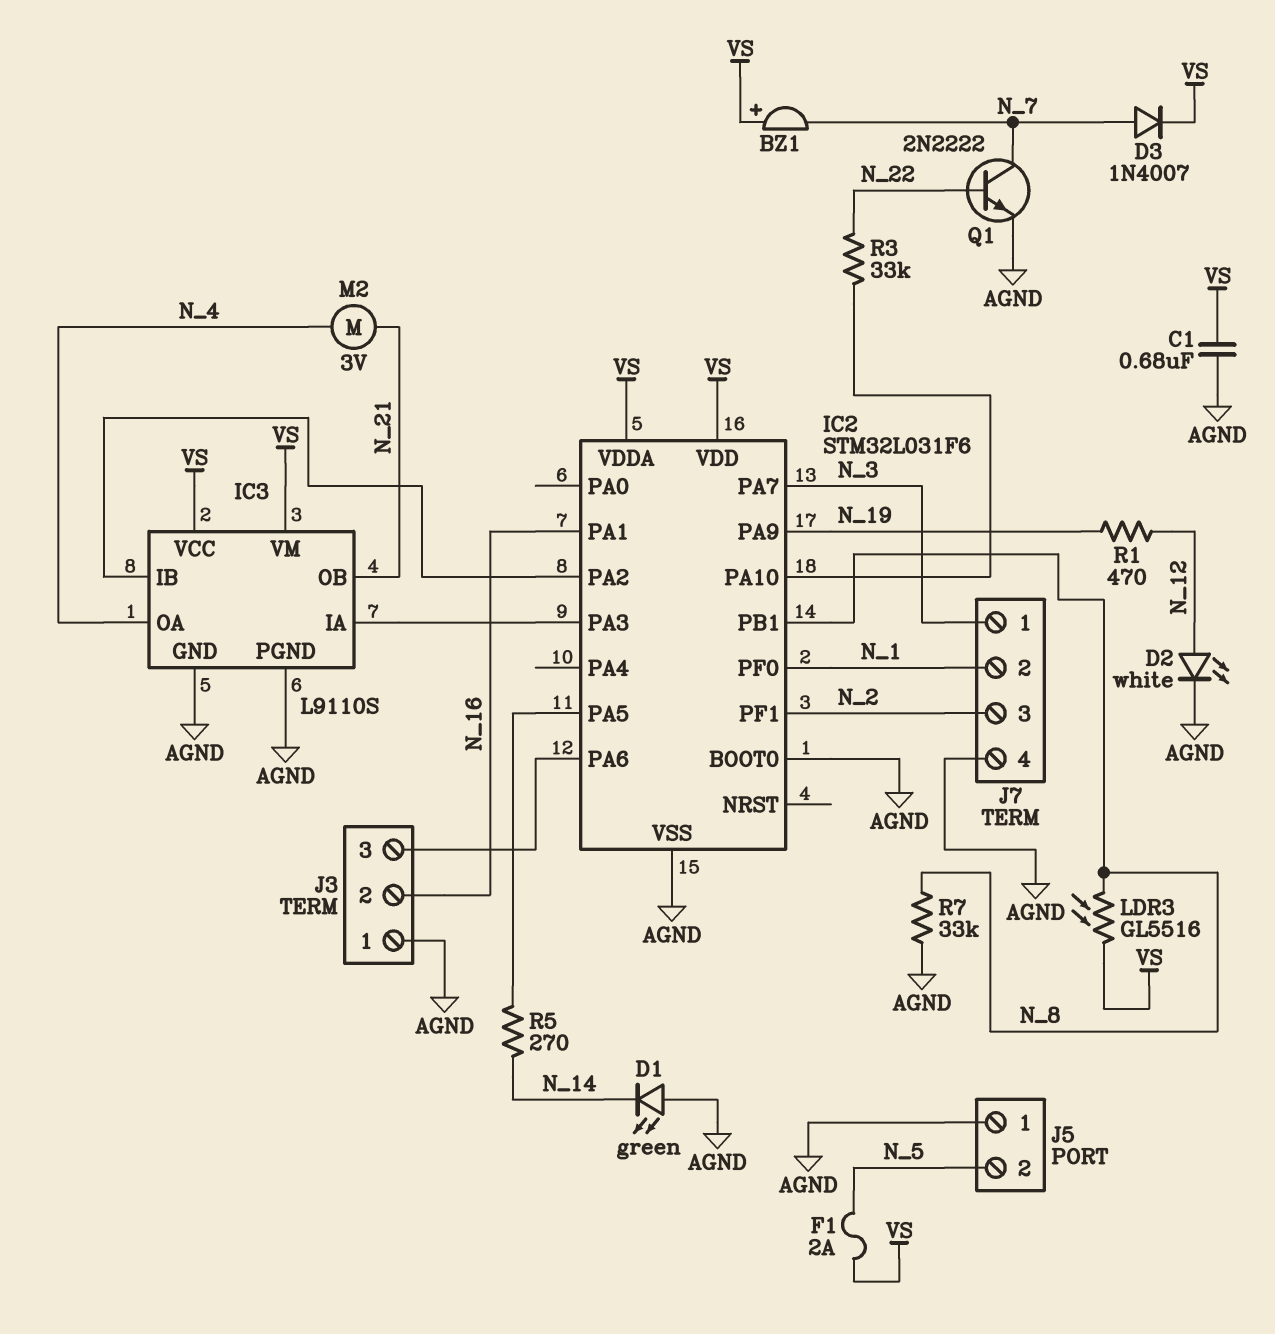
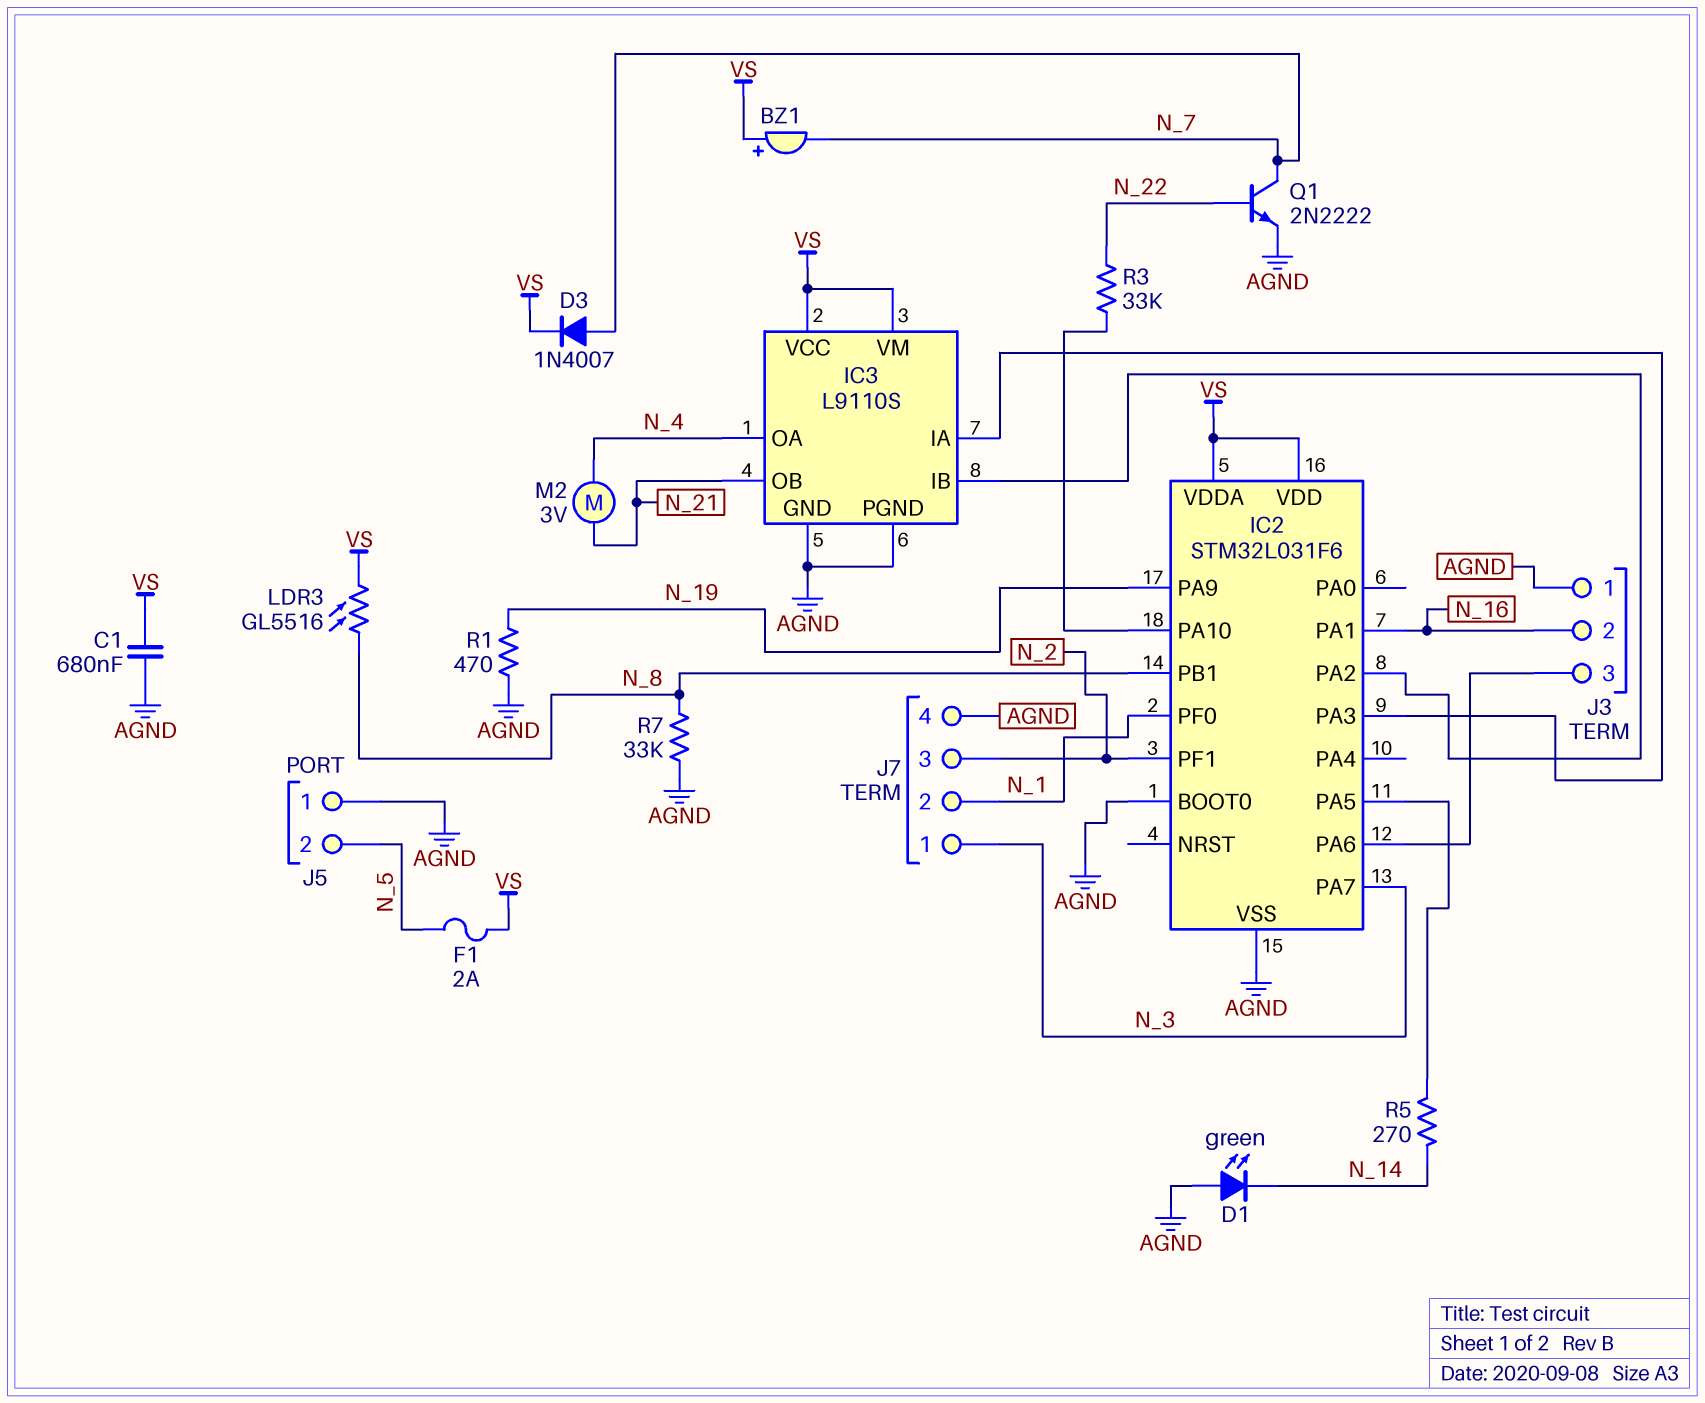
D2: LED white (A N_12, K AGND) -> none
R1: 470 (N_12, N_19) -> 470 (AGND, N_19)

